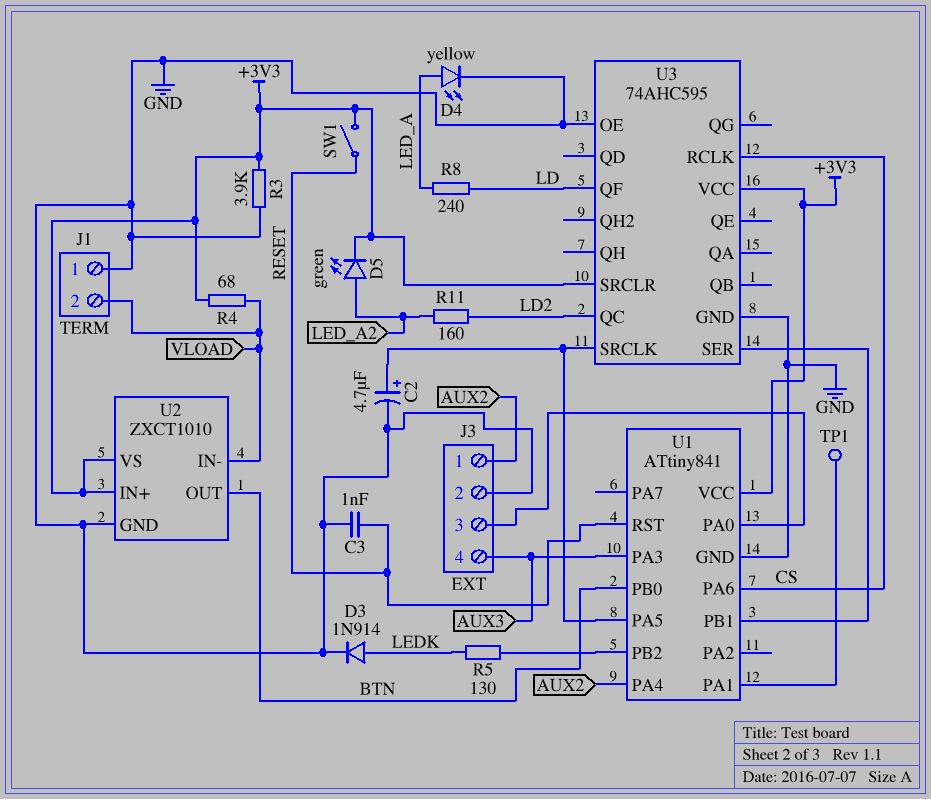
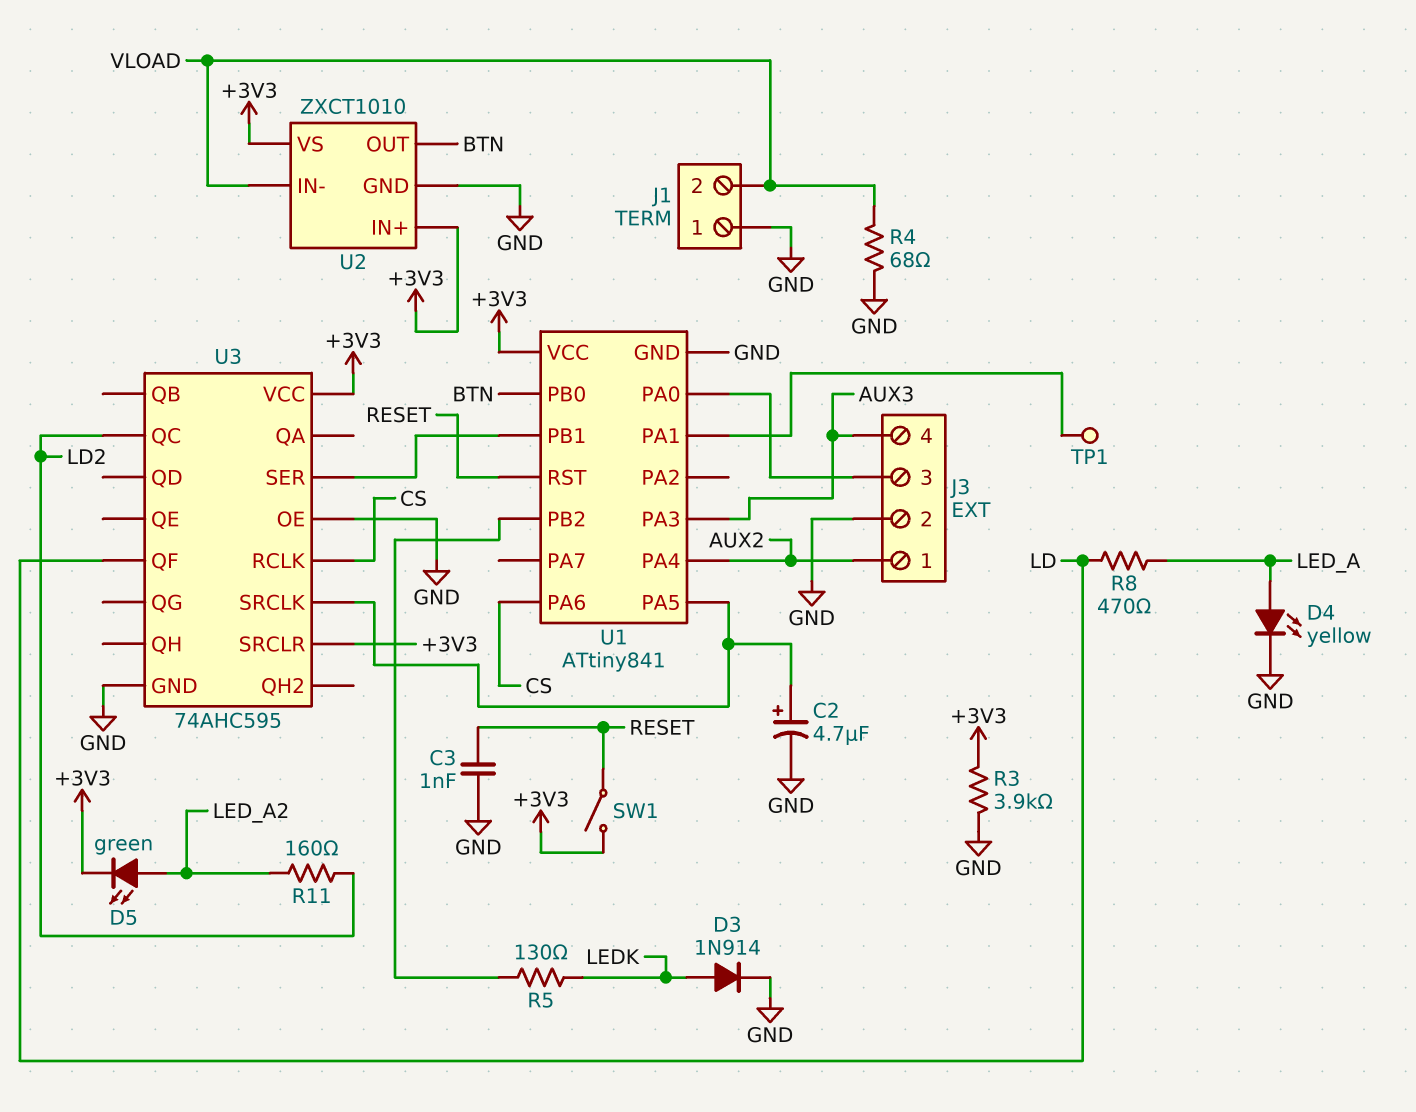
R4: 68 (+3V3, VLOAD) -> 68 (GND, VLOAD)
R8: 240 (LD, LED_A) -> 470 (LD, LED_A)

